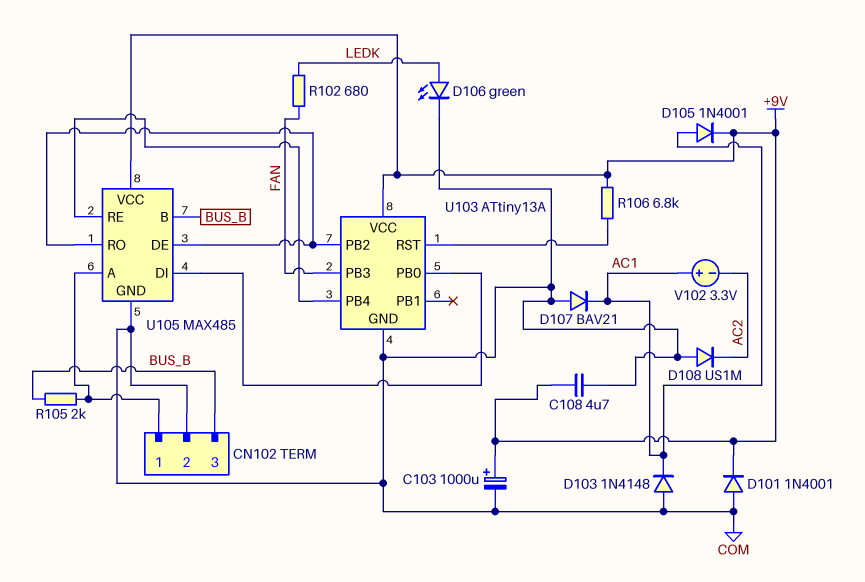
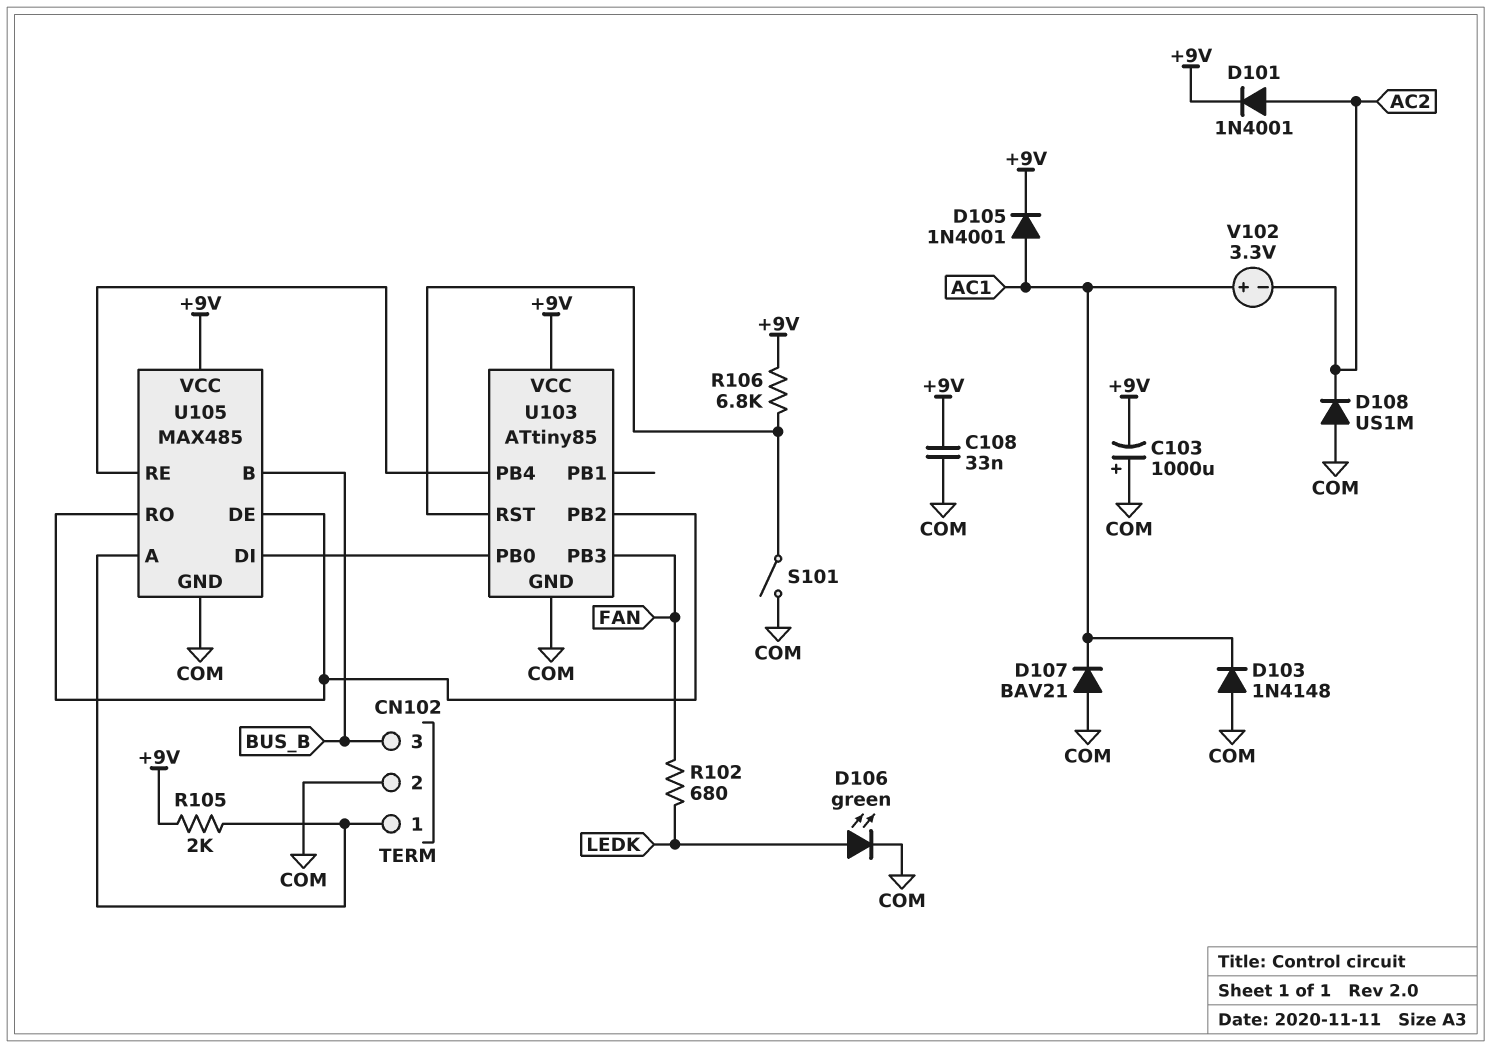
C103: 1000uF (plus +9V, minus COM) -> 1000uF (plus COM, minus +9V)
C108: 4.7uF (+9V, COM) -> 33nF (+9V, COM)
D101: diode 1N4001 (A COM, K +9V) -> diode 1N4001 (A AC2, K +9V)
R105: 2k (BUS_B, CN102/1) -> 2k (+9V, CN102/1)
S101: none -> switch (COM, U103/RST)
U103: ATtiny13A -> ATtiny85

